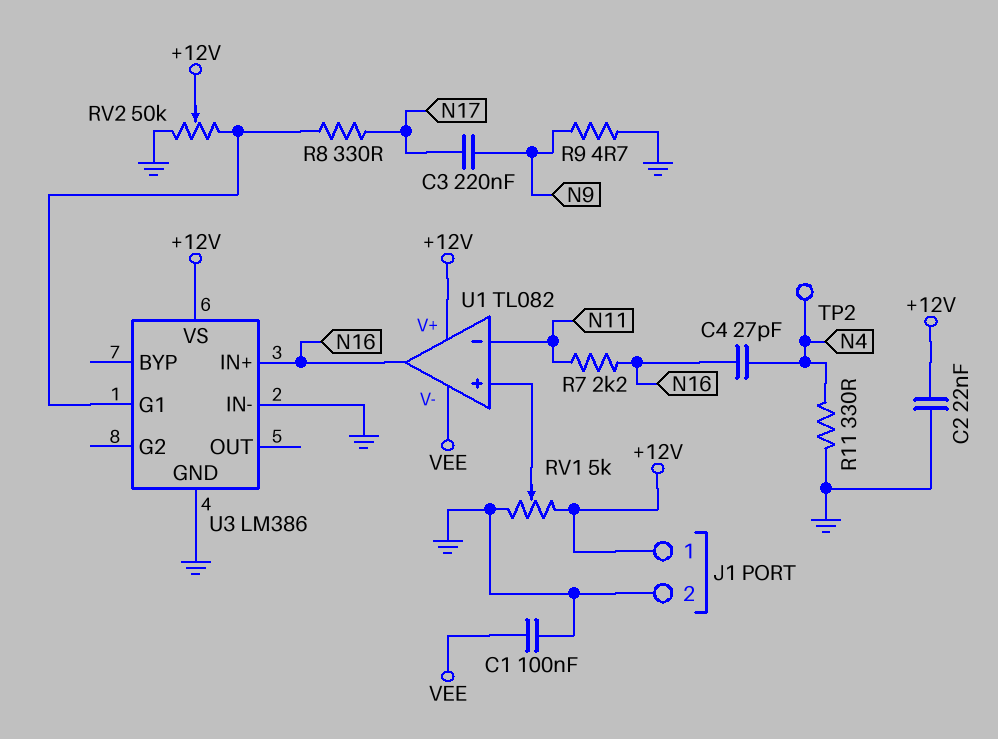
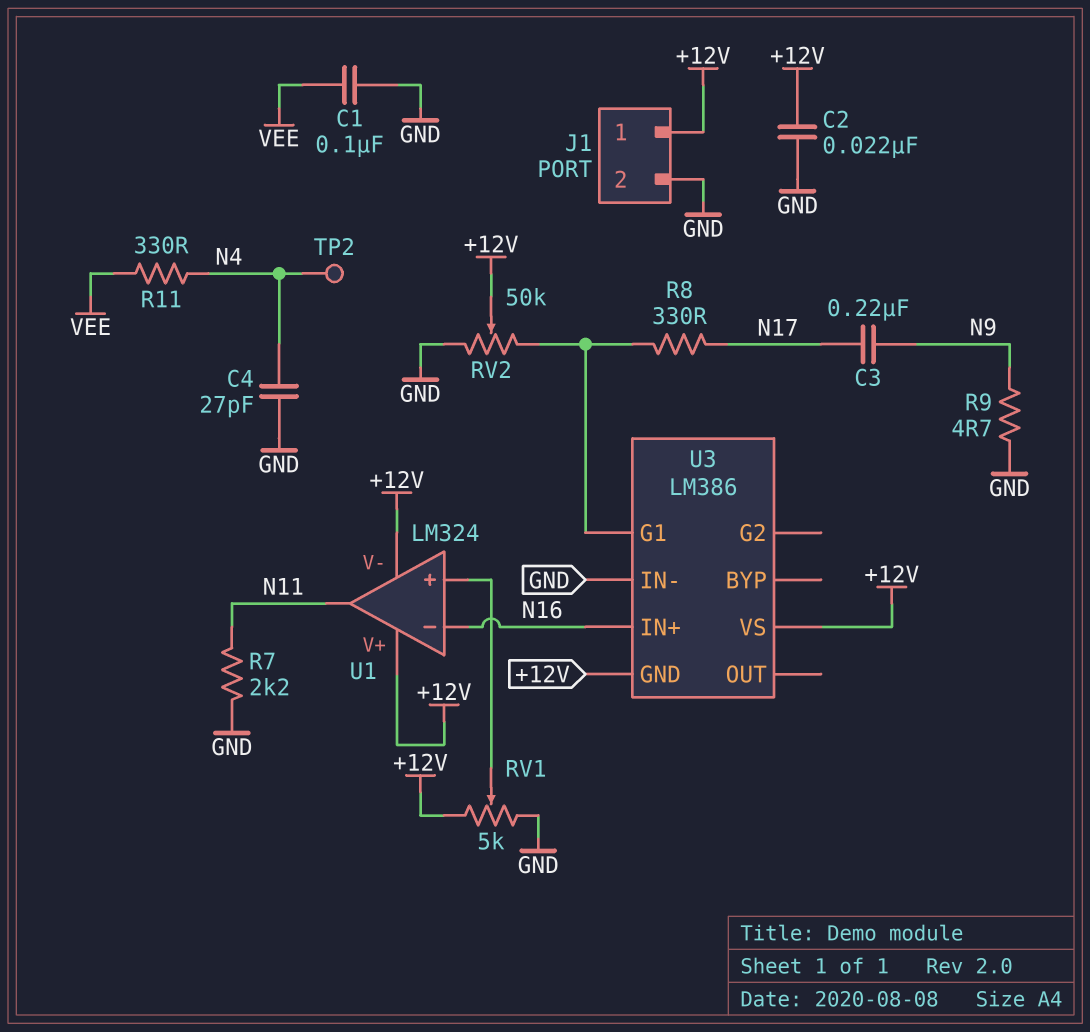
C4: 27pF (N4, N16) -> 27pF (GND, N4)
R7: 2.2k (N11, N16) -> 2.2k (GND, N11)
R11: 330 (GND, N4) -> 330 (N4, VEE)
U1: TL082 -> LM324
U1 pin V-: VEE -> +12V
U1 pin in-: N11 -> N16
U1 pin out: N16 -> N11
U3 pin GND: GND -> +12V

